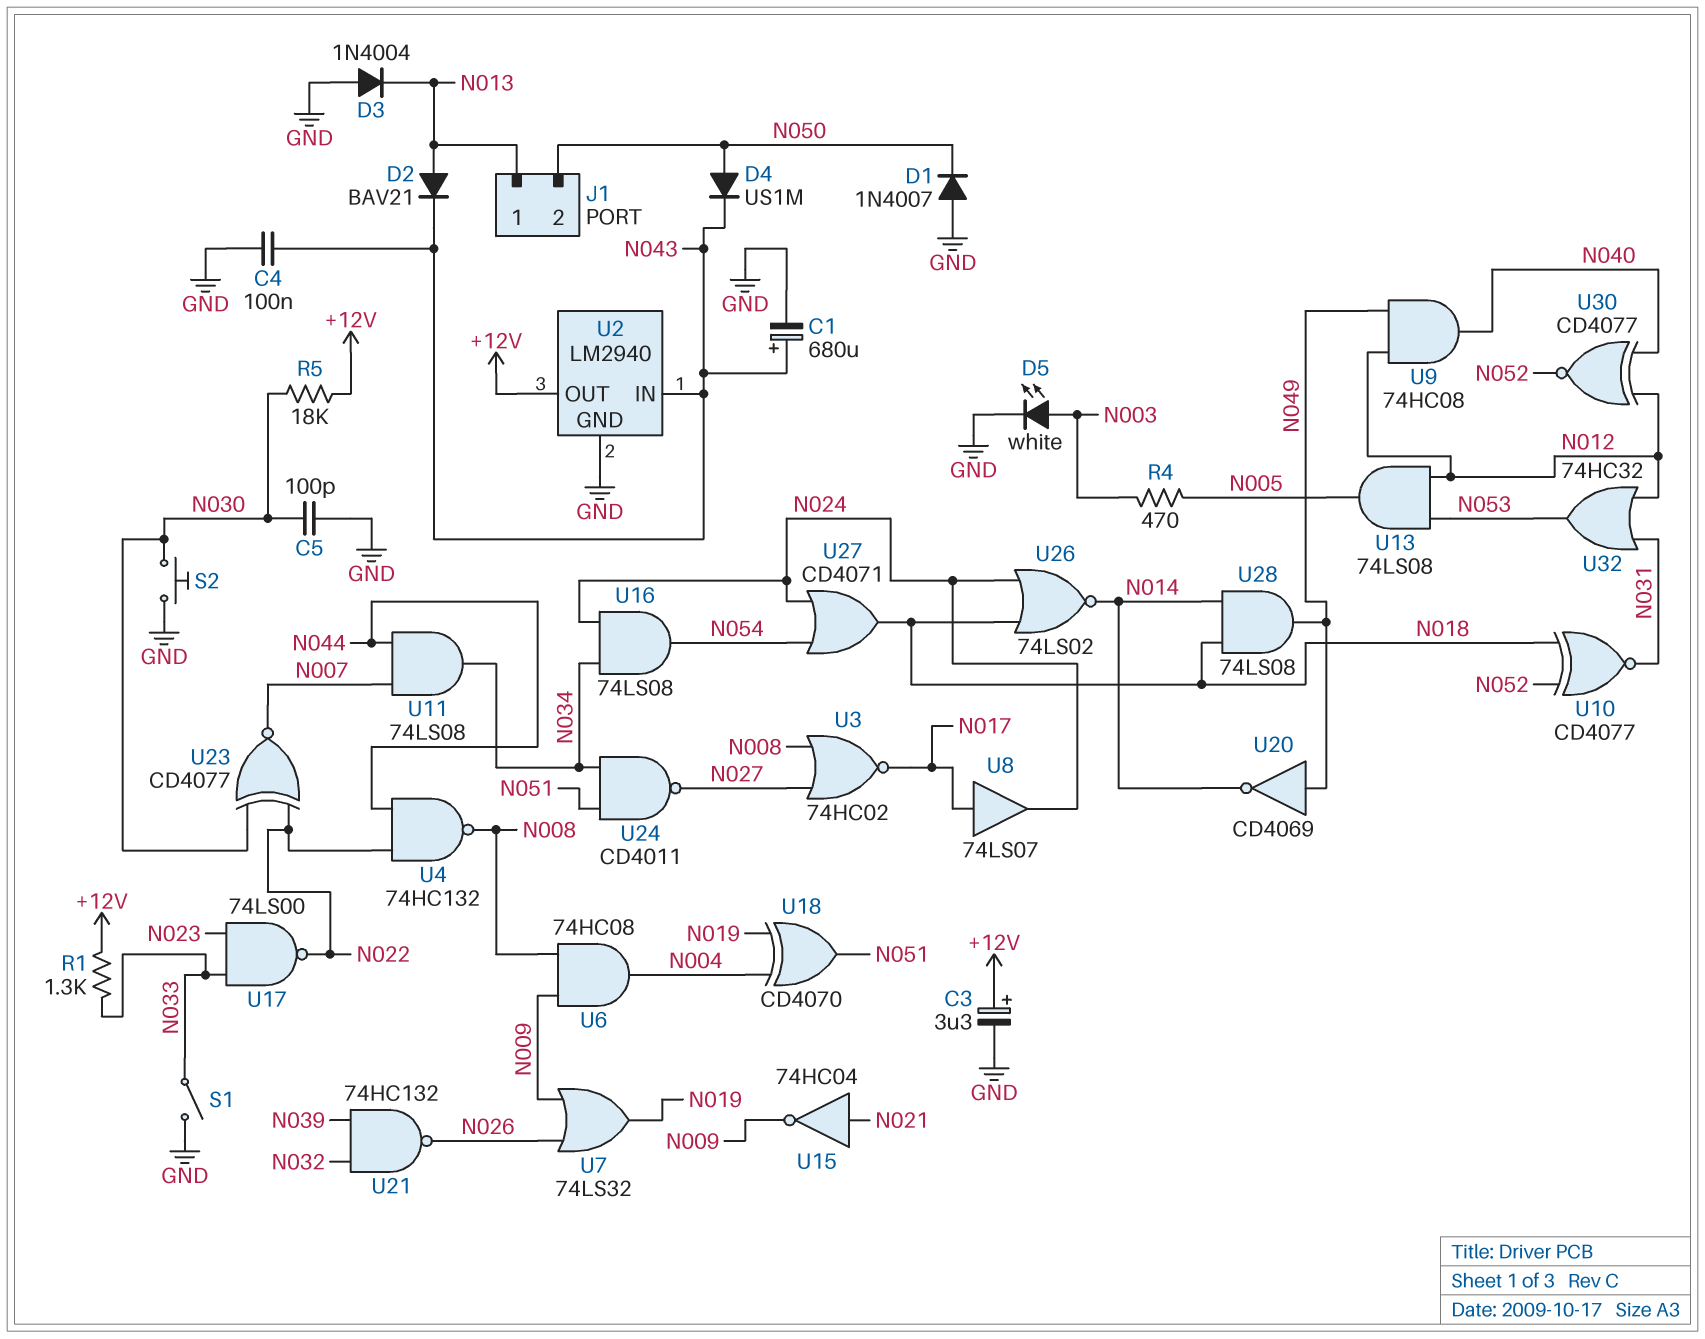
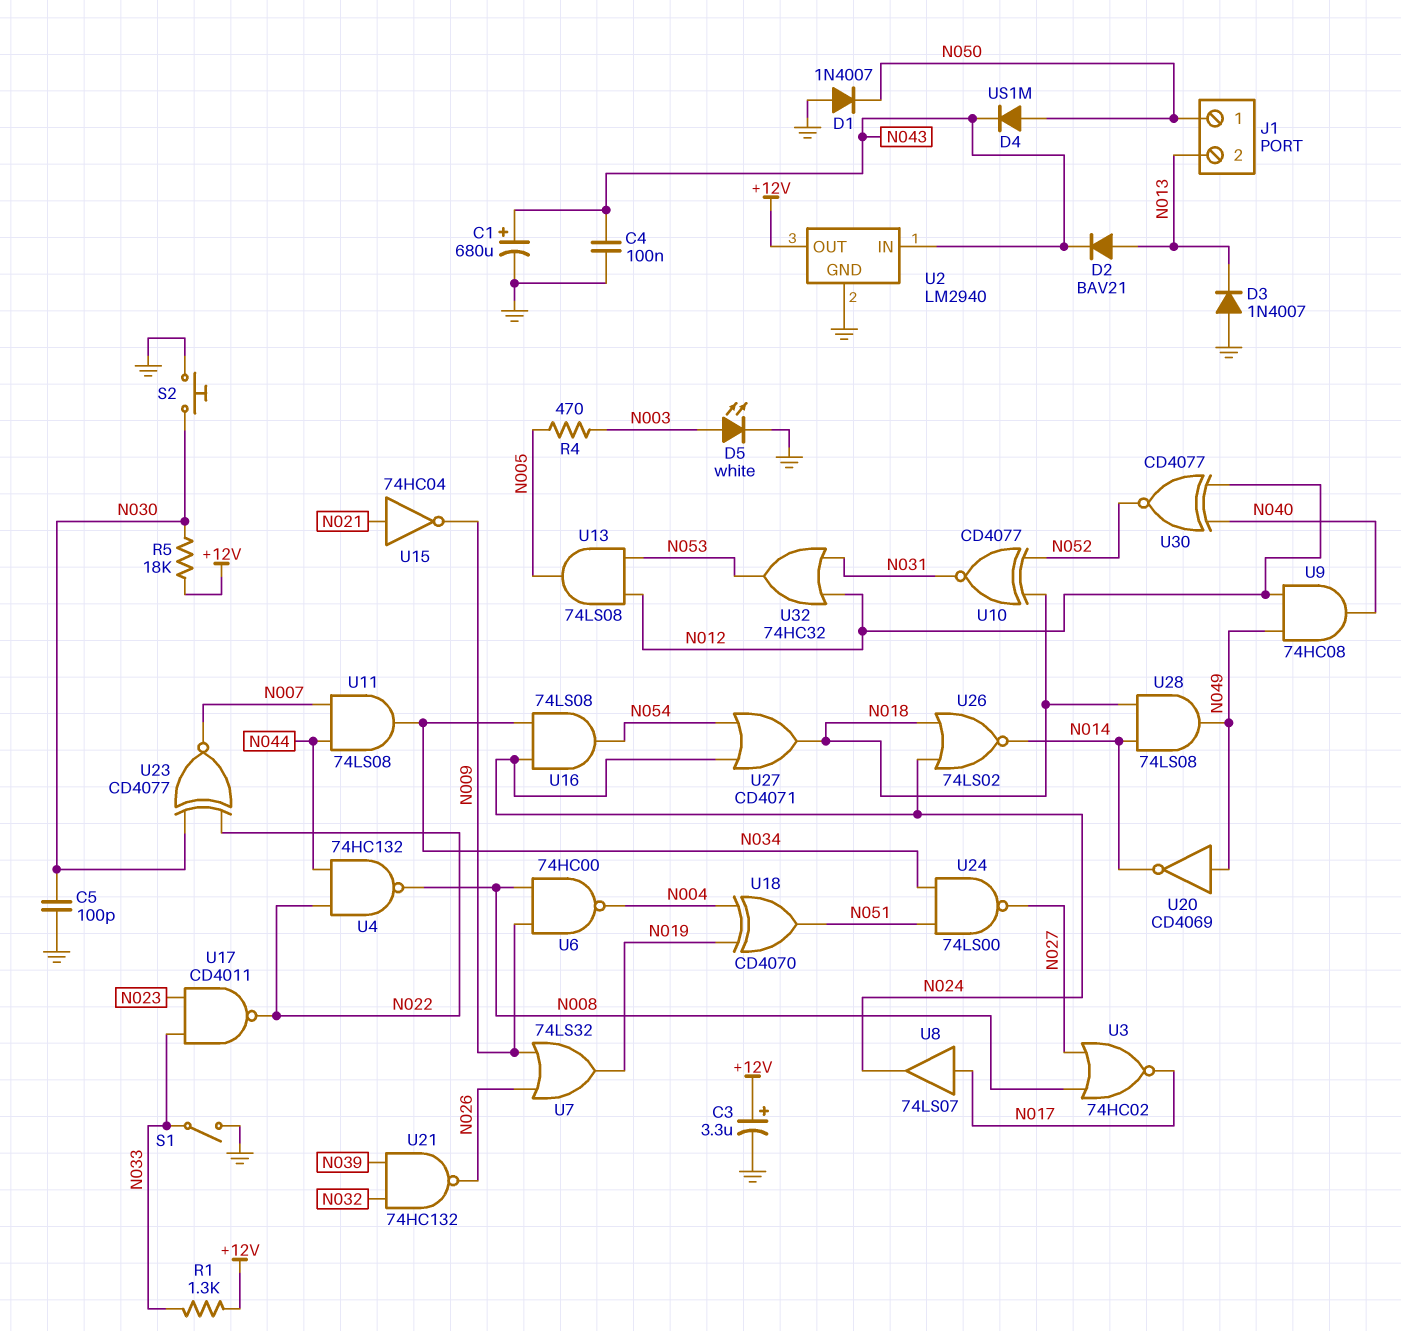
D3: diode 1N4004 (A GND, K N013) -> diode 1N4007 (A GND, K N013)
J1 pin 1: N013 -> N050
J1 pin 2: N050 -> N013
U6: AND 74HC08 (in N008, in N009, out N004) -> NAND 74HC00 (in N008, in N009, out N004)
U17: NAND 74LS00 (in N023, in N033, out N022) -> NAND CD4011 (in N023, in N033, out N022)
U24: NAND CD4011 (in N034, in N051, out N027) -> NAND 74LS00 (in N034, in N051, out N027)

